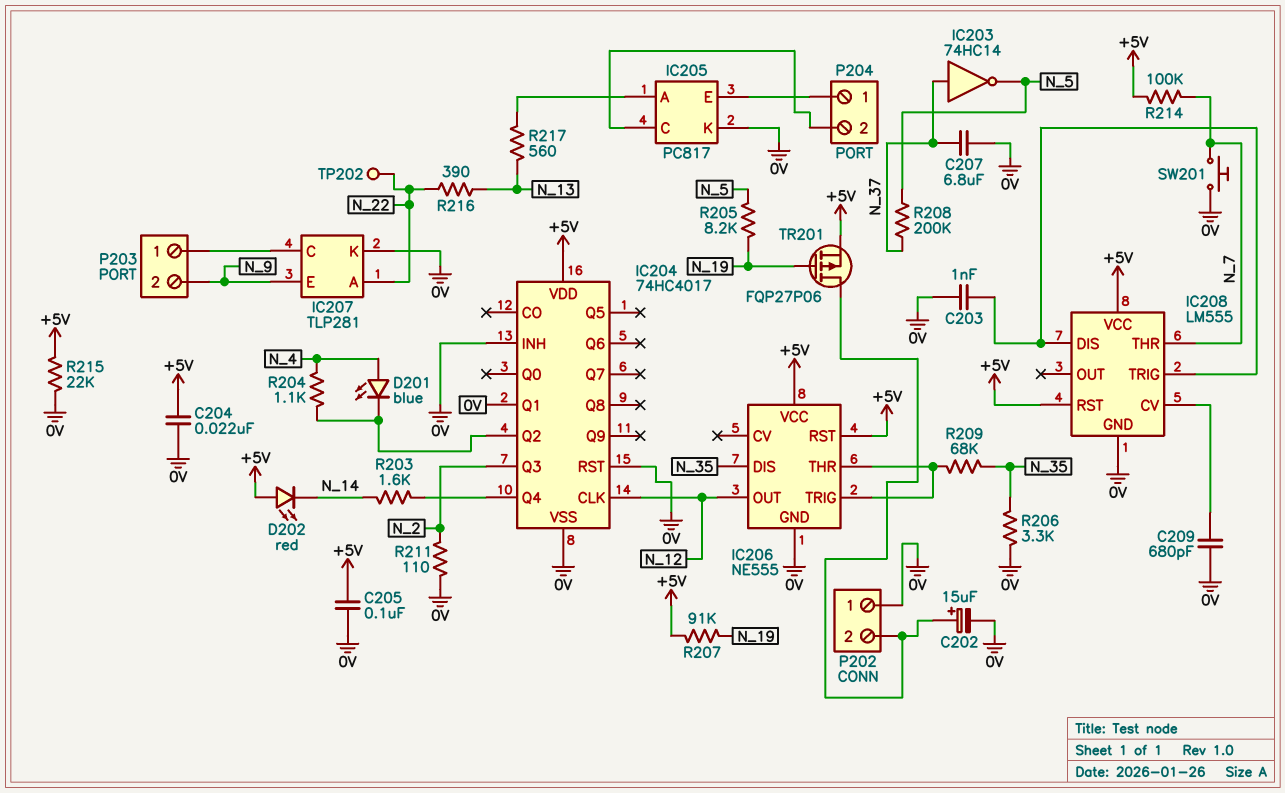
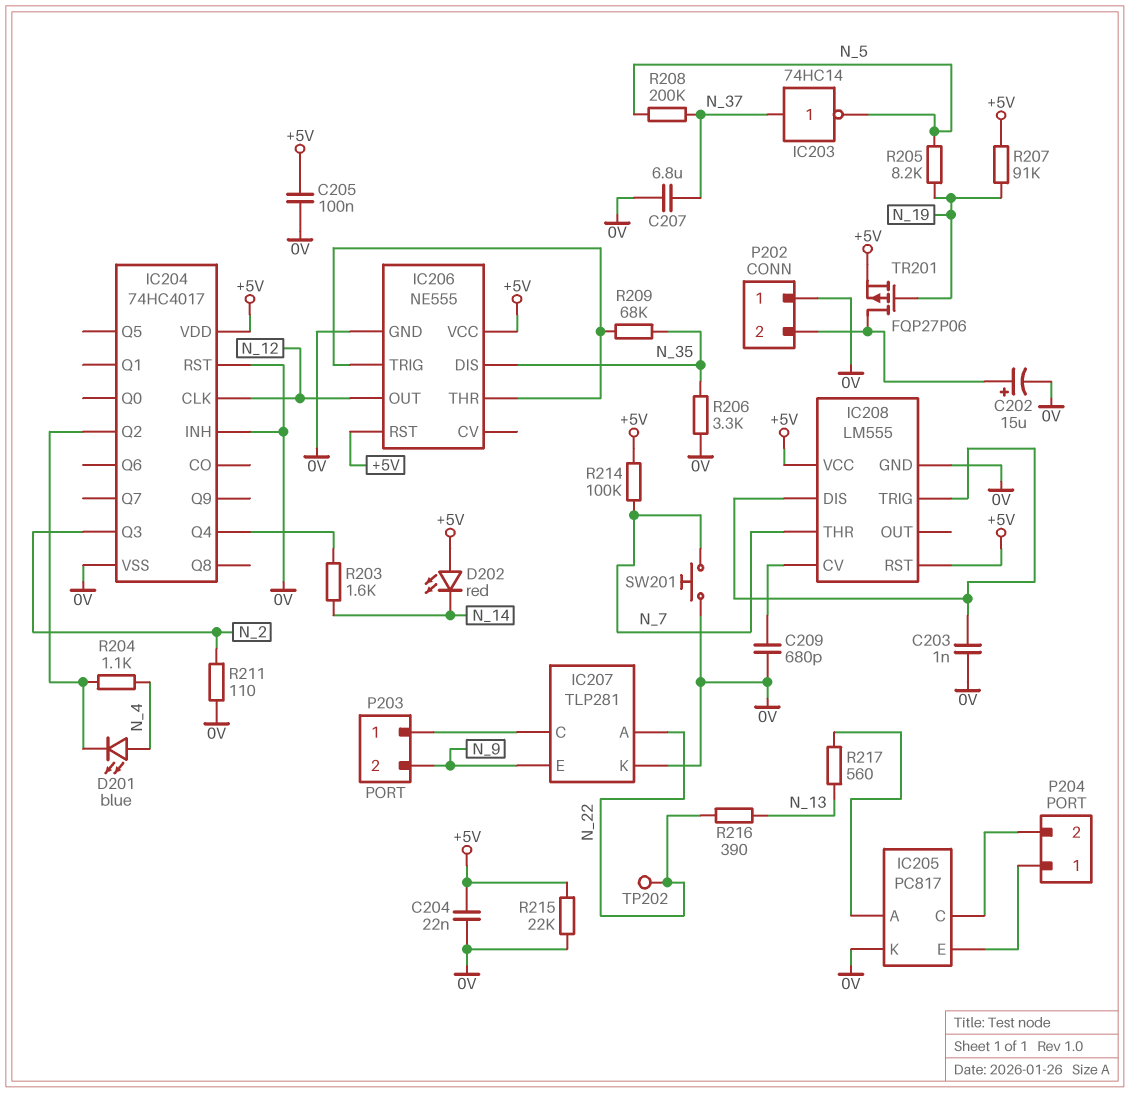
IC204 pin Q1: 0V -> none

